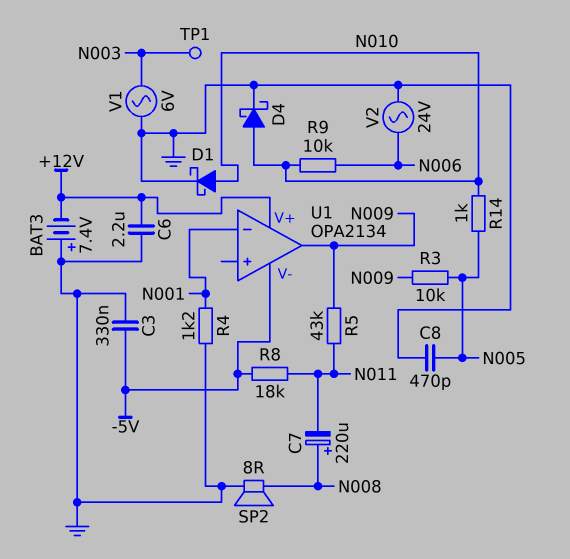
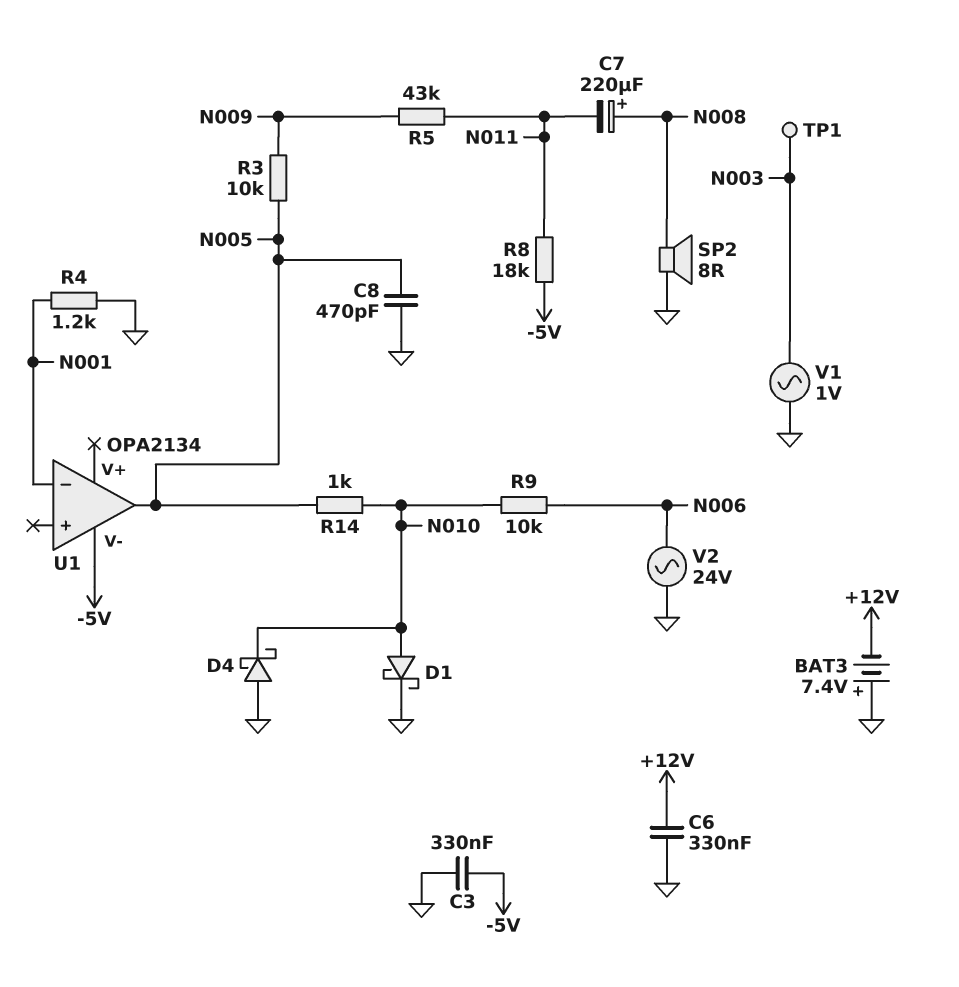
C6: 2.2uF (+12V, GND) -> 330nF (+12V, GND)
D4: schottky (A N010, K GND) -> schottky (A GND, K N010)
U1 pin V+: +12V -> none
U1 pin out: N009 -> N005
V1: AC 6V (GND, N003) -> AC 1V (GND, N003)

